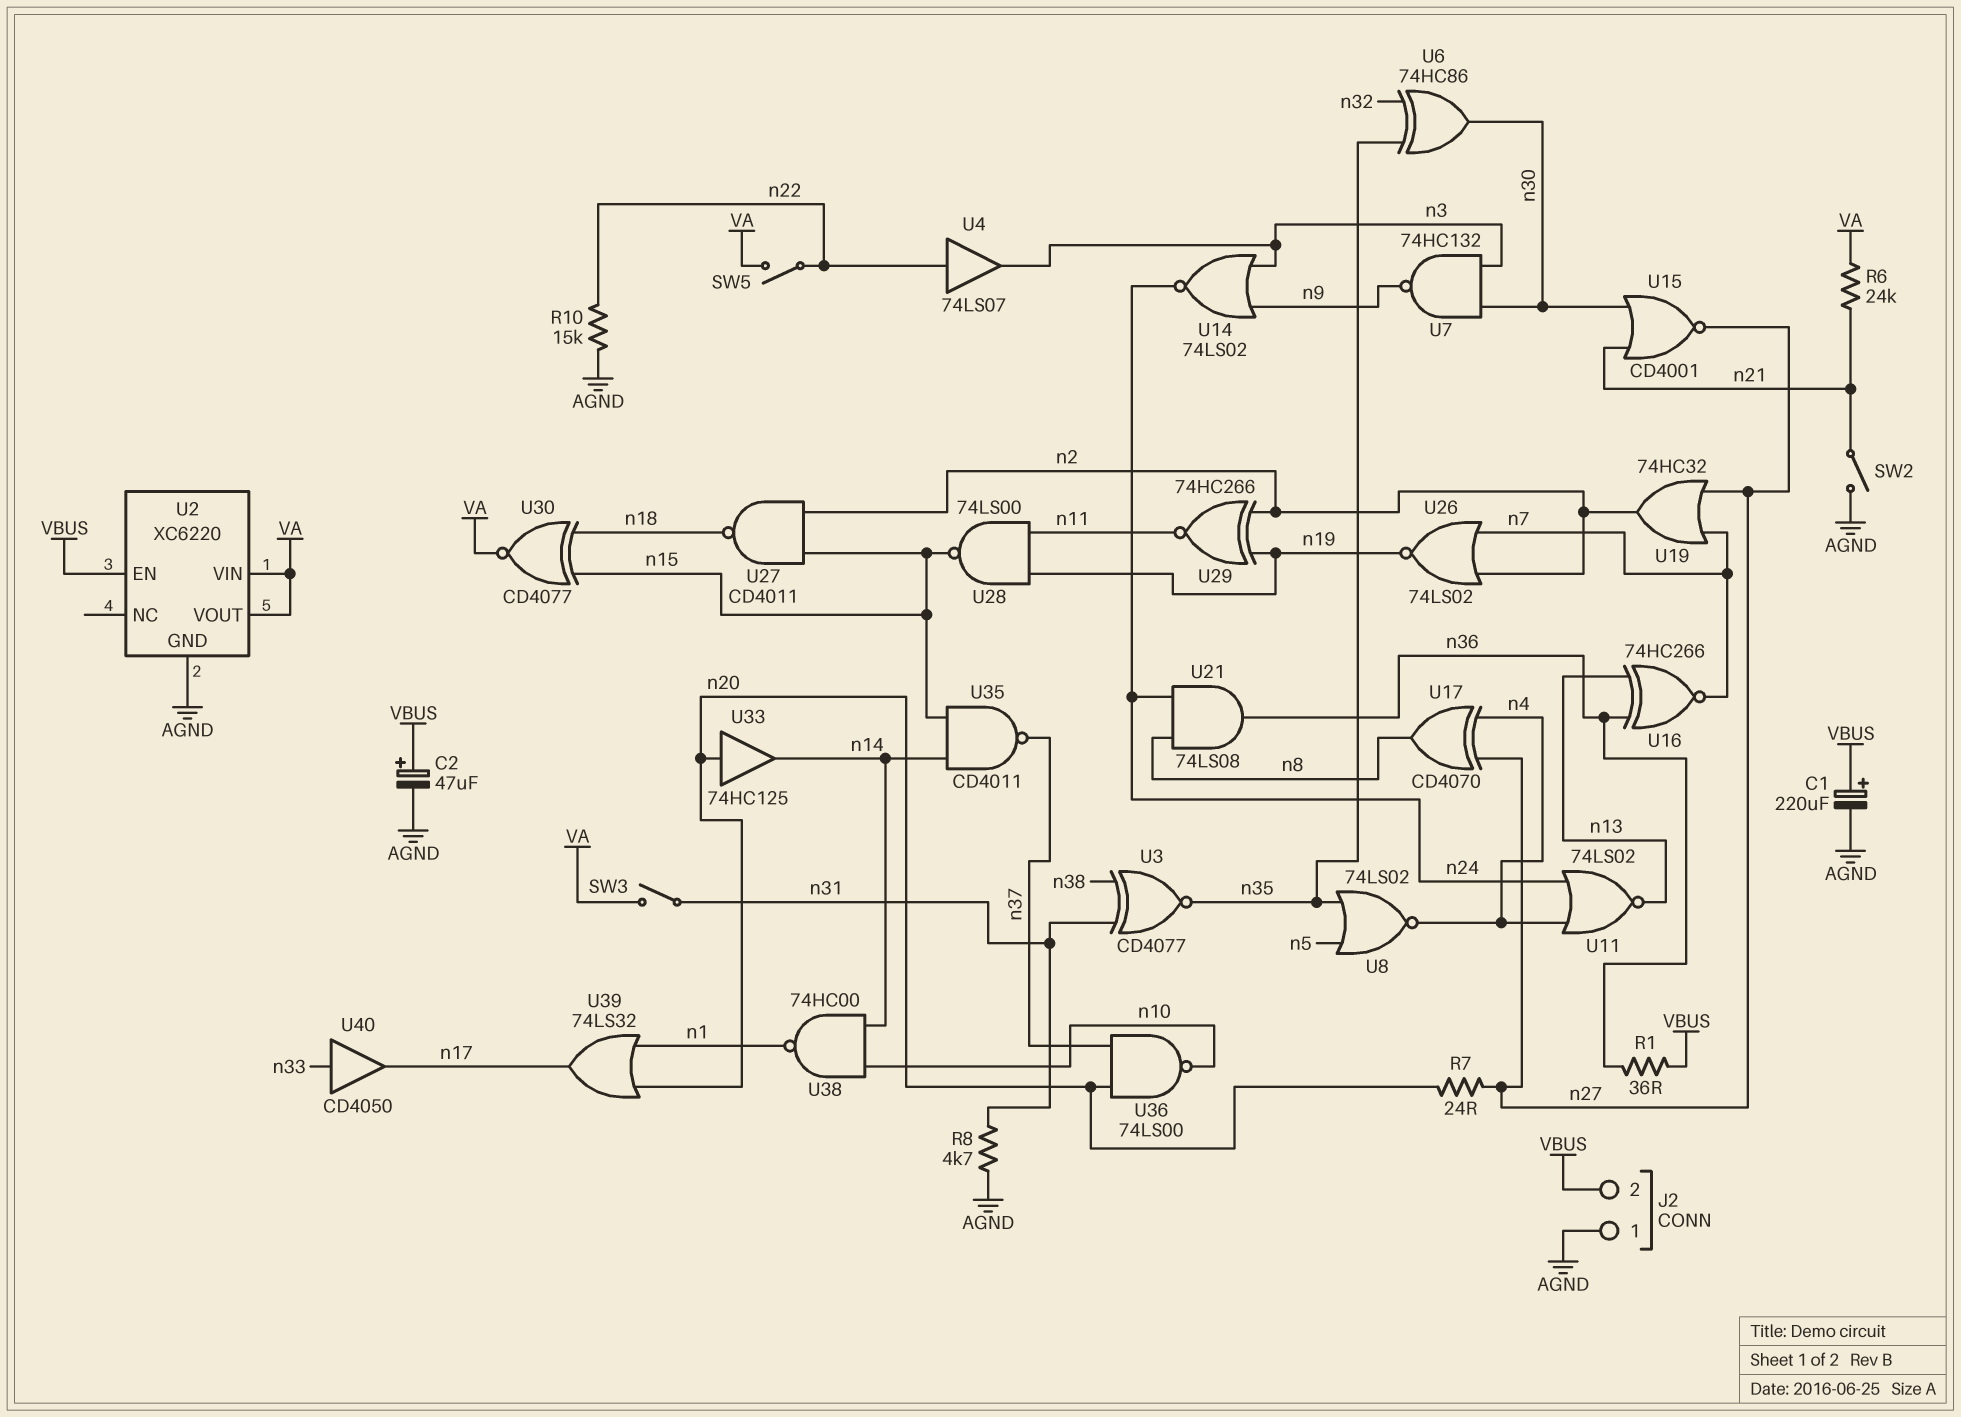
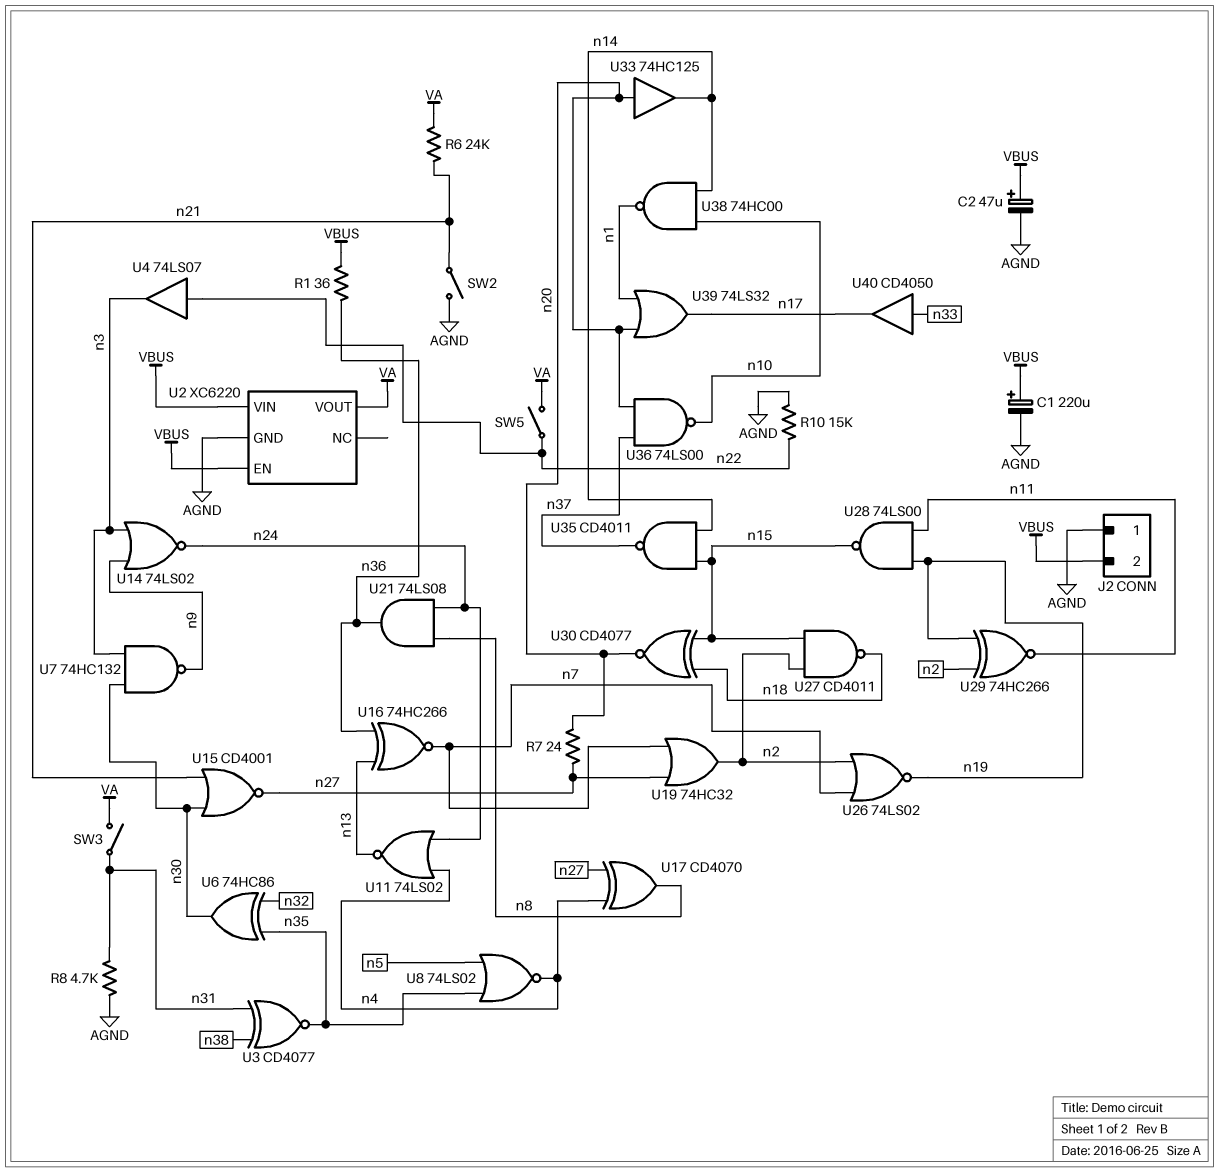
U2 pin VIN: VA -> VBUS
U30: XNOR CD4077 (in n15, in n18, out VA) -> XNOR CD4077 (in n15, in n18, out n20)

